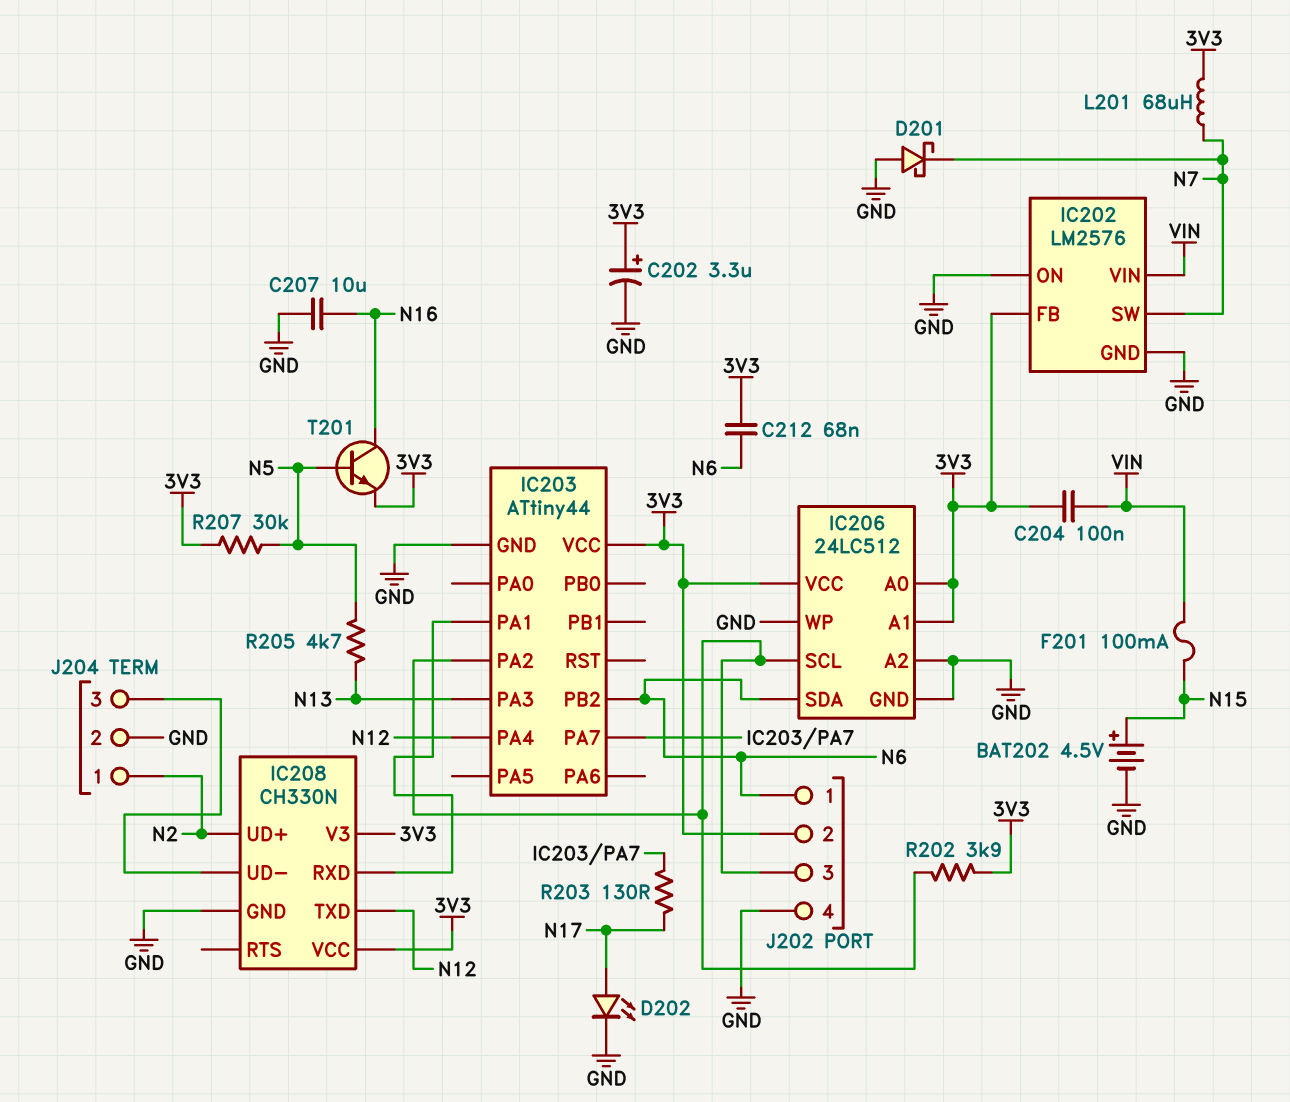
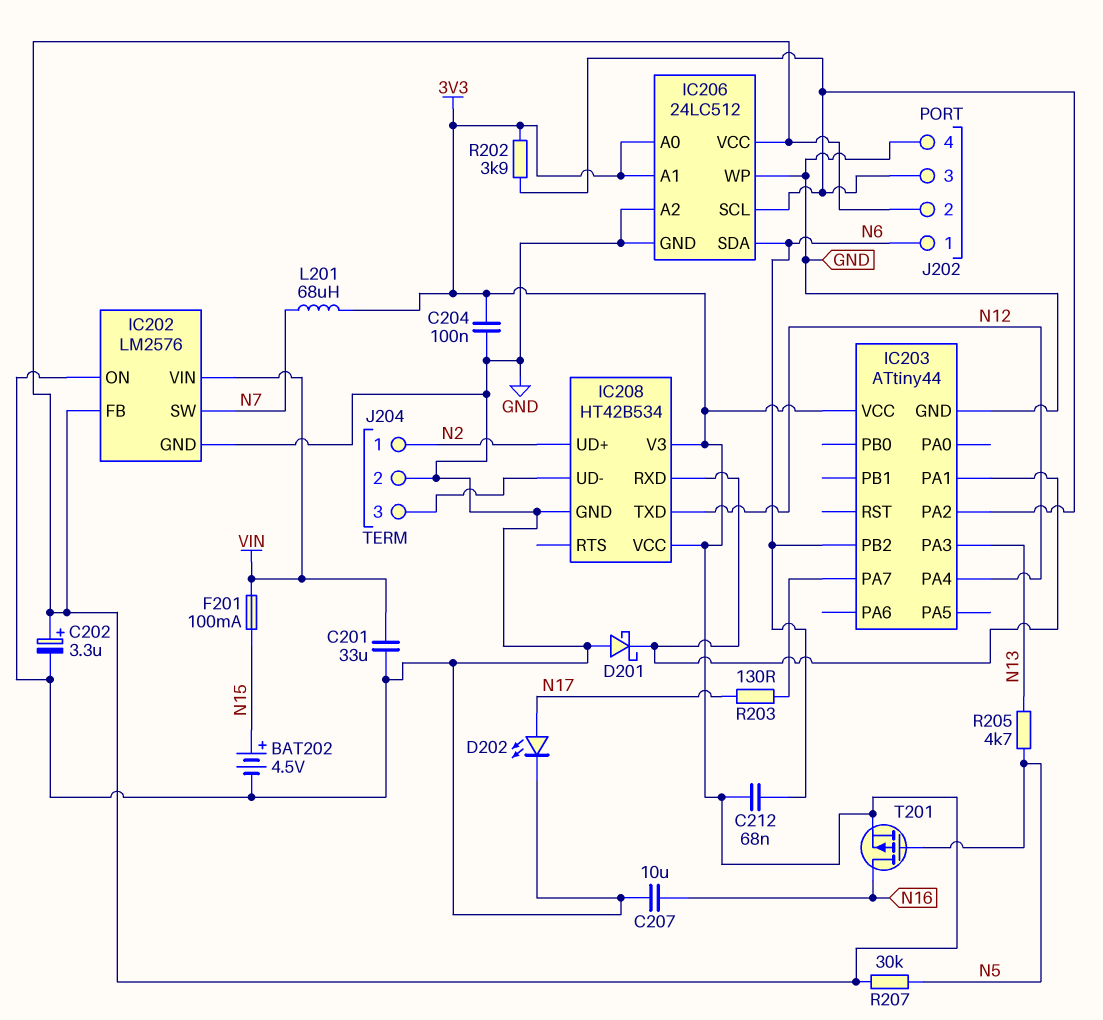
C201: none -> 33uF (GND, VIN)
C204: 100nF (3V3, VIN) -> 100nF (3V3, GND)
D201: schottky (A GND, K N7) -> schottky (A GND, K IC203/PA1)
IC208: CH330N -> HT42B534
T201: NPN (B N5, C N16, E 3V3) -> PMOS (G N5, D N16, S 3V3)

